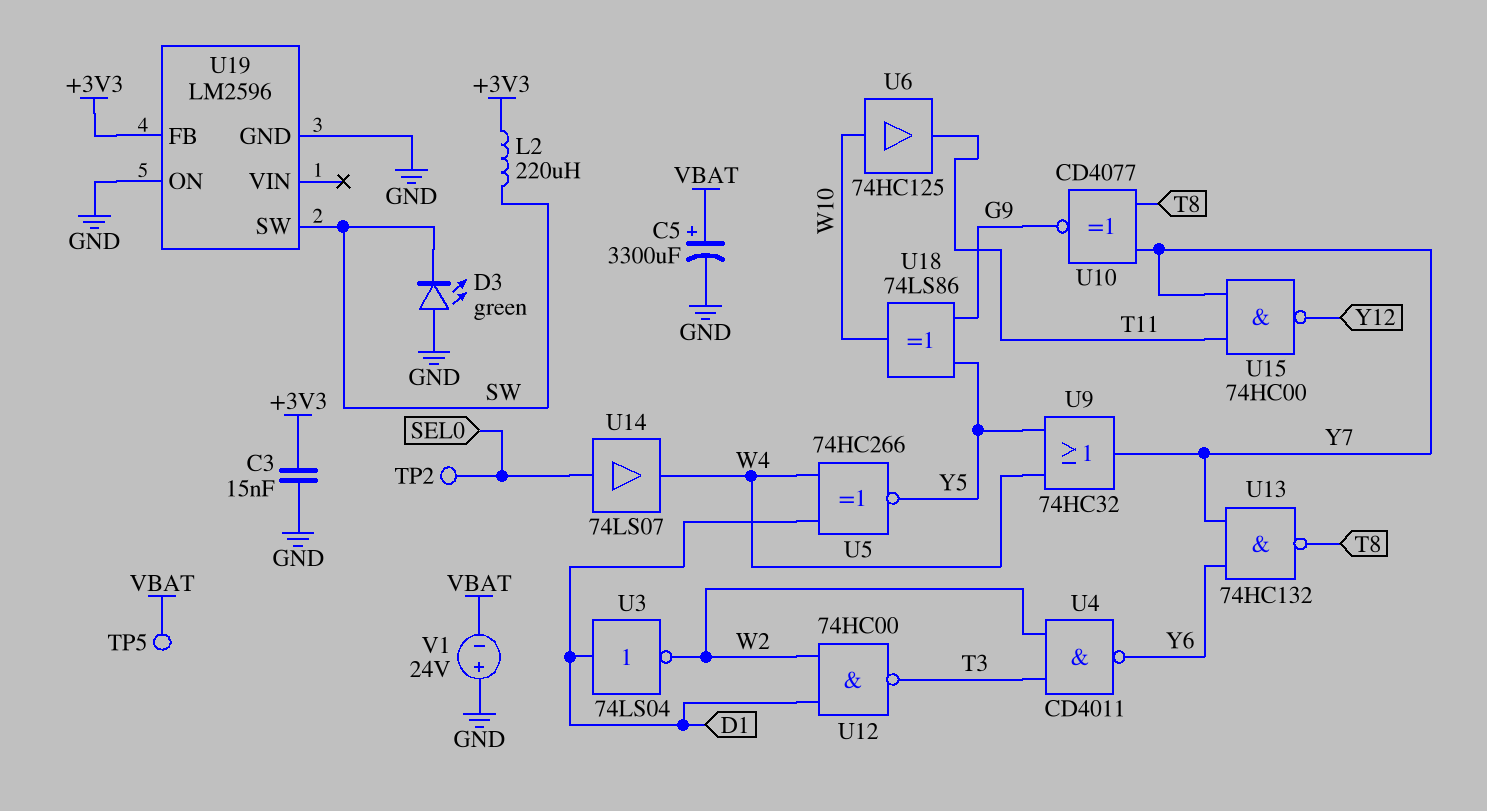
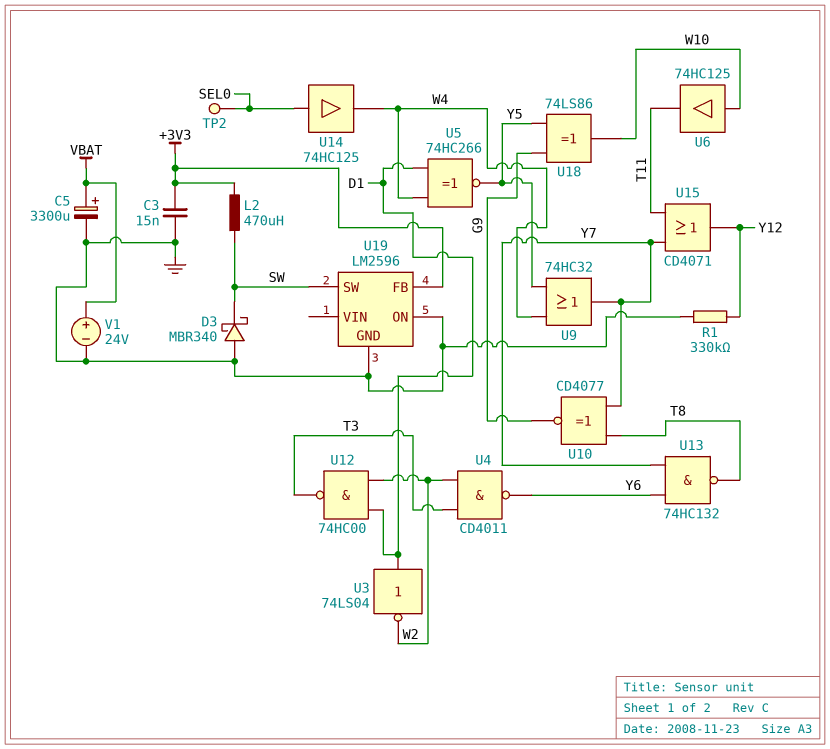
D3: LED green (A GND, K SW) -> schottky MBR340 (A GND, K SW)
L2: 220uH (+3V3, SW) -> 470uH (+3V3, SW)
R1: none -> 330k (GND, Y12)
TP5: test point (VBAT) -> none
U14: buffer 74LS07 (in SEL0, out W4) -> buffer 74HC125 (in SEL0, out W4)
U15: NAND 74HC00 (in T11, in Y7, out Y12) -> OR CD4071 (in T11, in Y7, out Y12)
V1: 24V (plus GND, minus VBAT) -> 24V (plus VBAT, minus GND)

